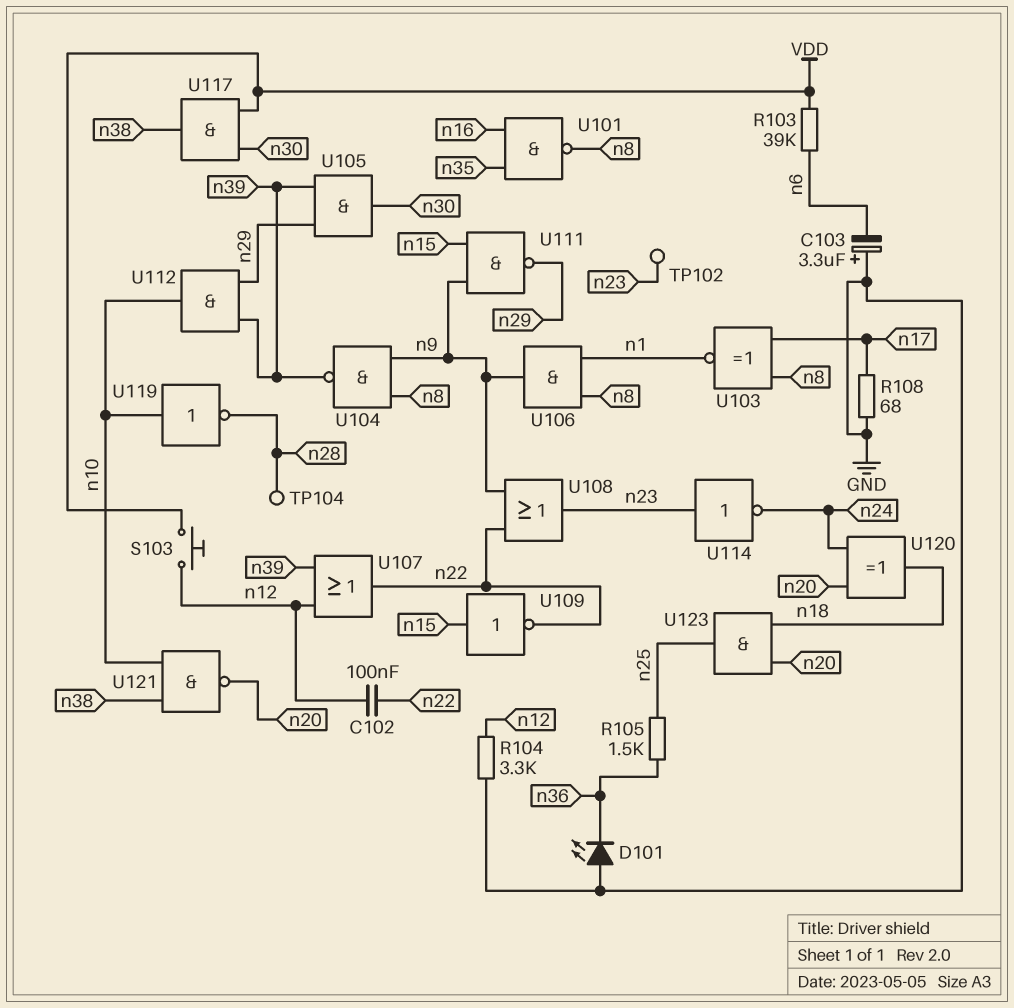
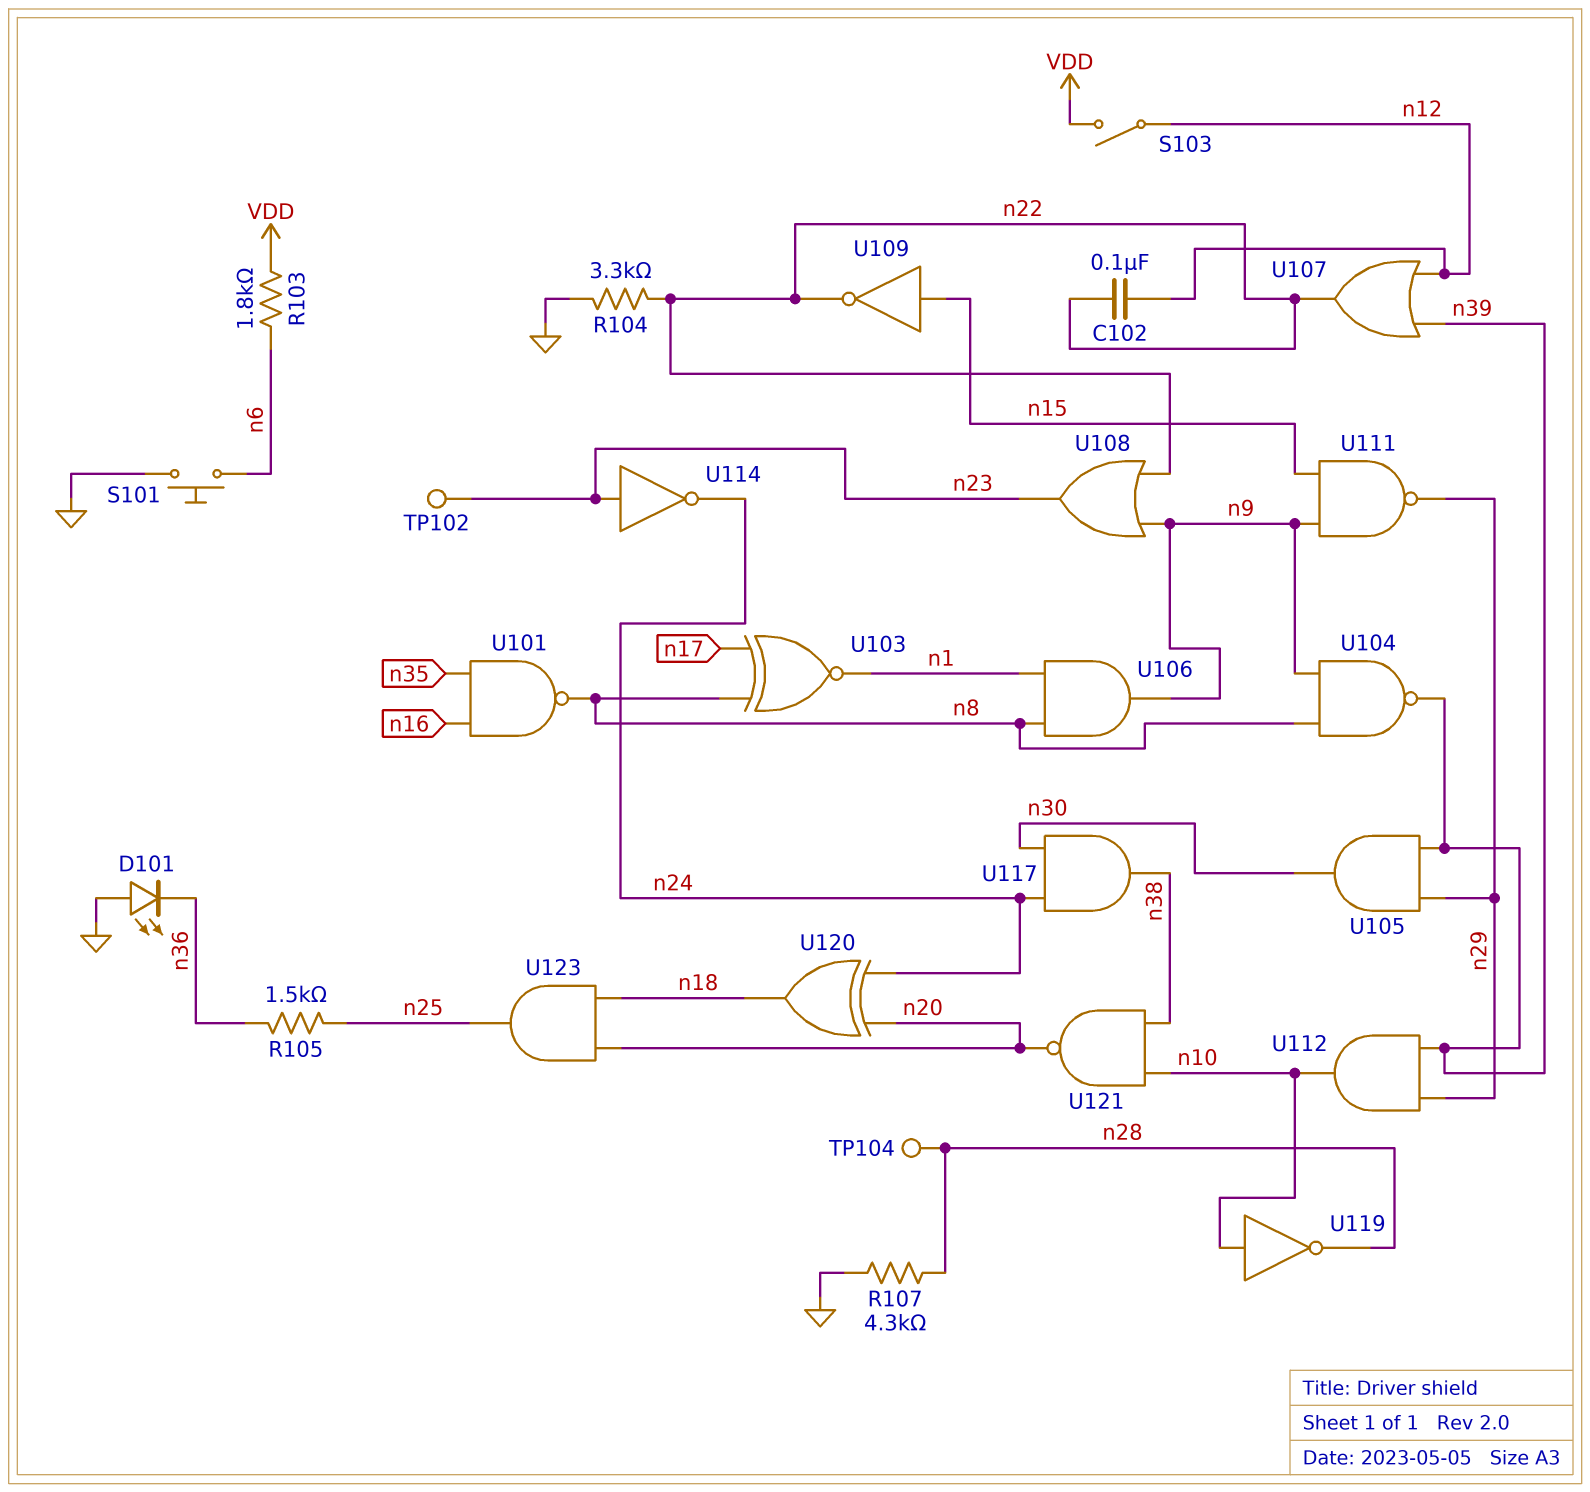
C103: 3.3uF (plus GND, minus n6) -> none
R103: 39k (VDD, n6) -> 1.8k (VDD, n6)
R104: 3.3k (GND, n12) -> 3.3k (GND, n22)
R107: none -> 4.3k (GND, n28)
R108: 68 (GND, n17) -> none
S101: none -> button (GND, n6)
S103: button (VDD, n12) -> switch (VDD, n12)
U117: AND (in VDD, in n30, out n38) -> AND (in n24, in n30, out n38)

